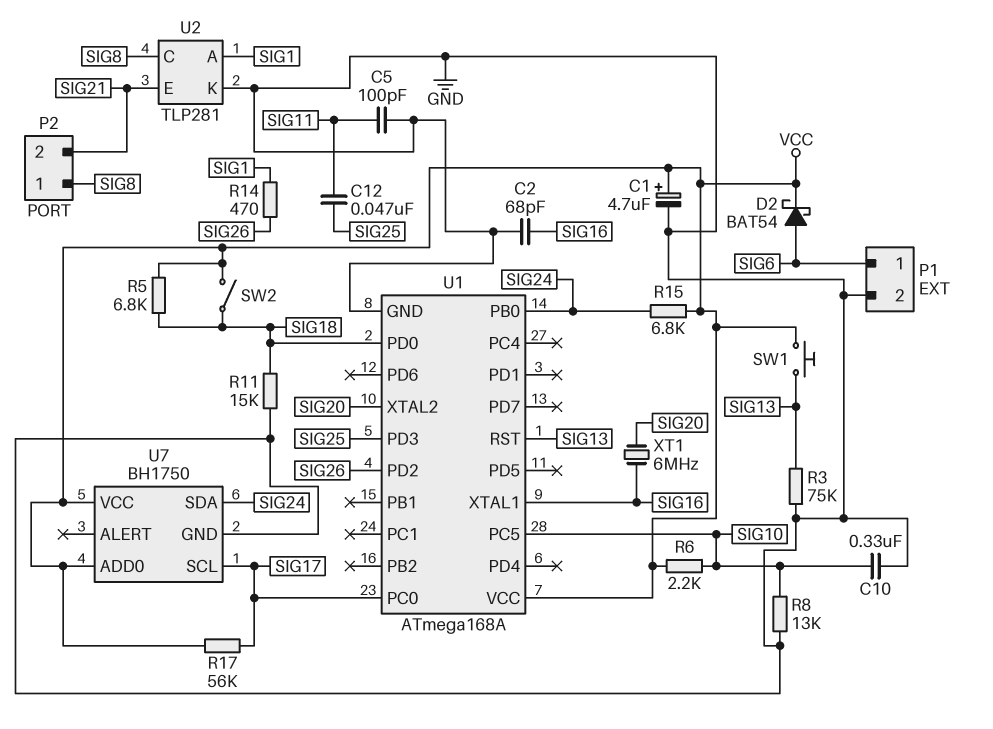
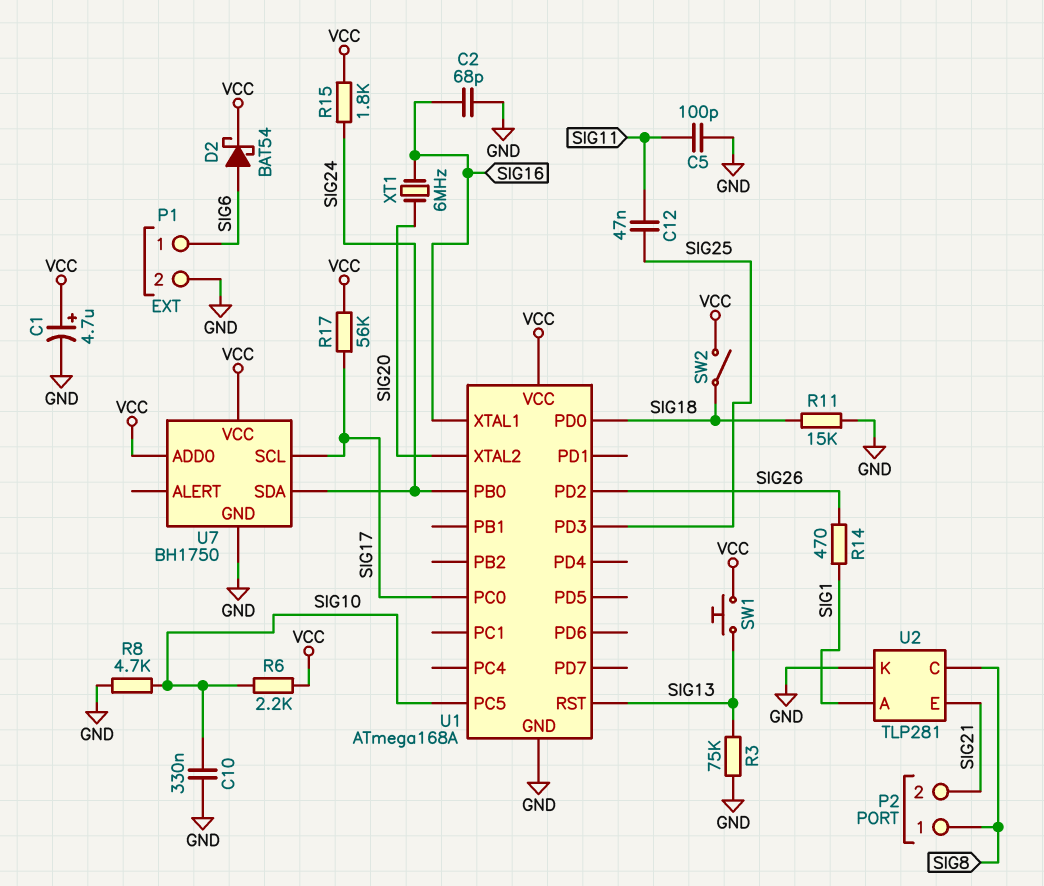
R5: 6.8k (SIG18, VCC) -> none
R8: 13k (GND, SIG10) -> 4.7k (GND, SIG10)
R15: 6.8k (SIG24, VCC) -> 1.8k (SIG24, VCC)

